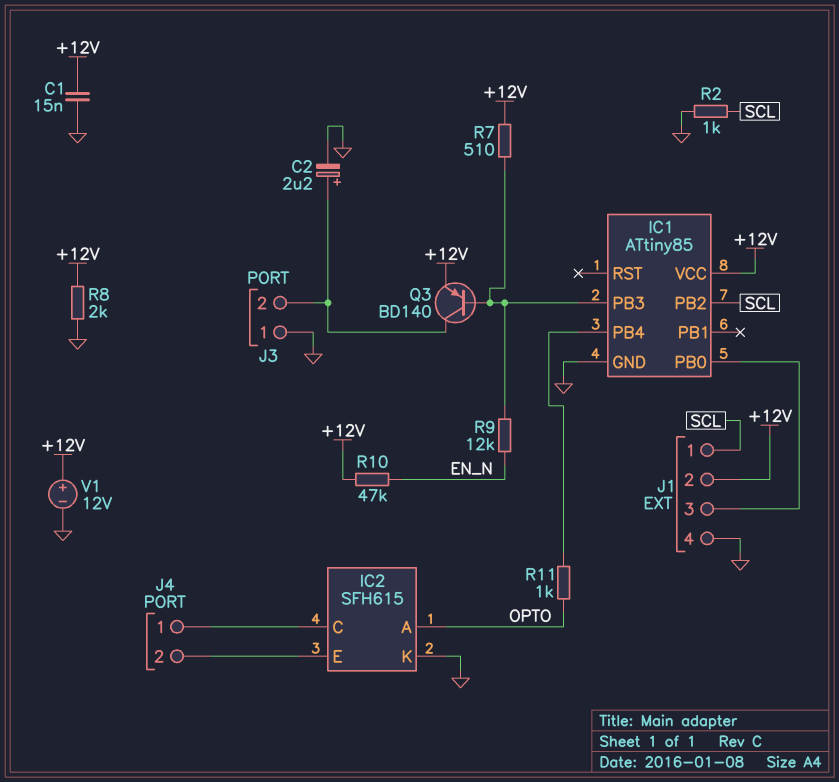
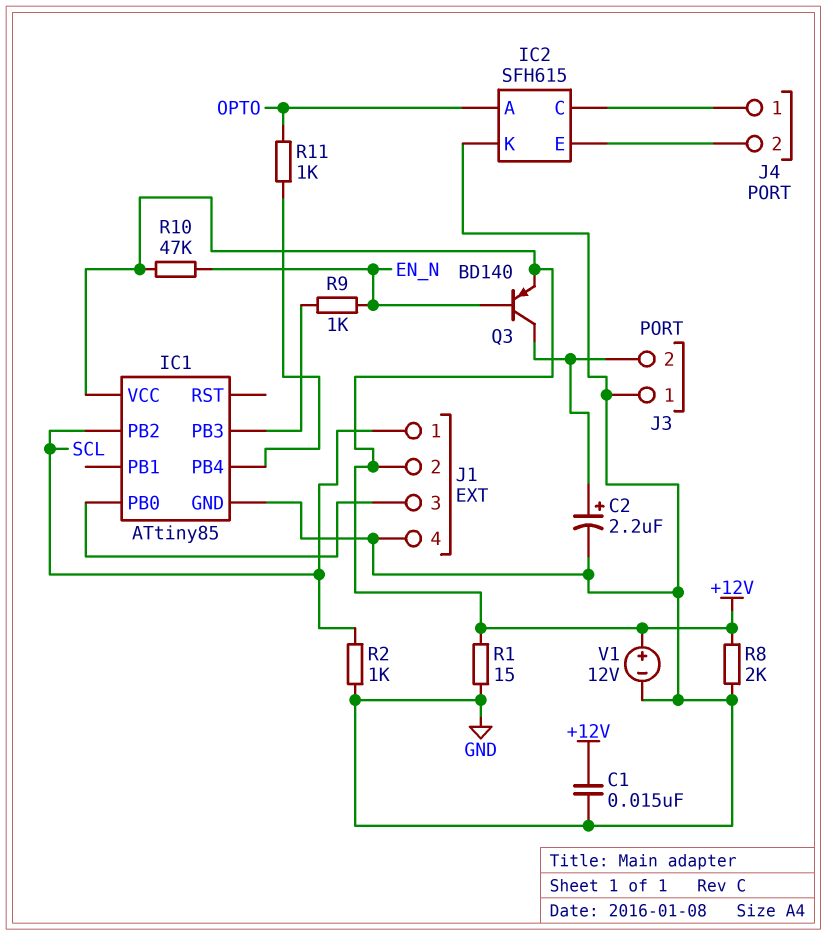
Q3: PNP BD140 (B IC1/PB3, C J3/2, E +12V) -> PNP BD140 (B EN_N, C J3/2, E +12V)
R1: none -> 15 (+12V, GND)
R7: 510 (+12V, IC1/PB3) -> none
R9: 12k (EN_N, IC1/PB3) -> 1k (EN_N, IC1/PB3)

